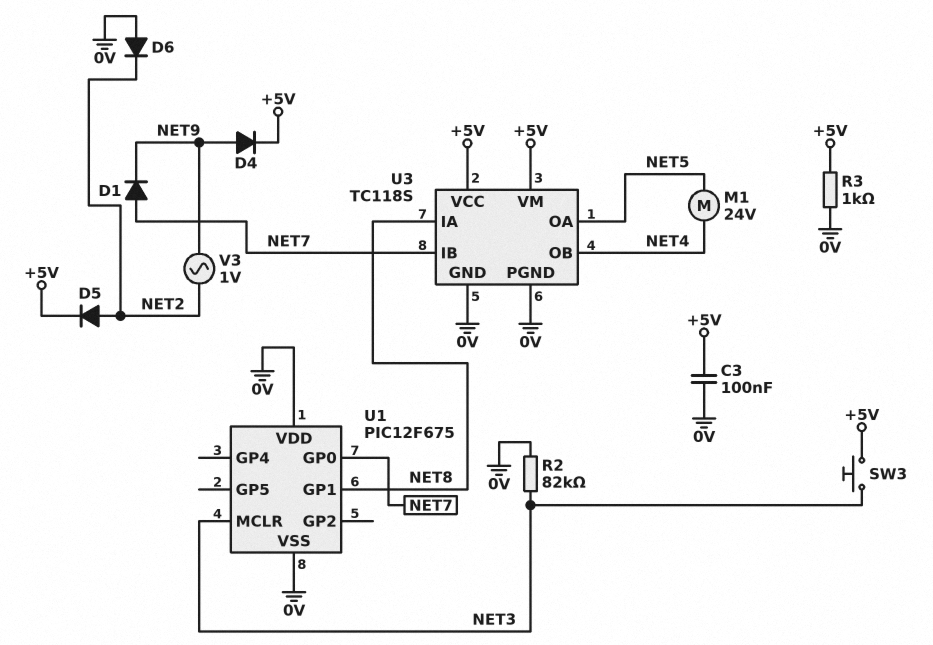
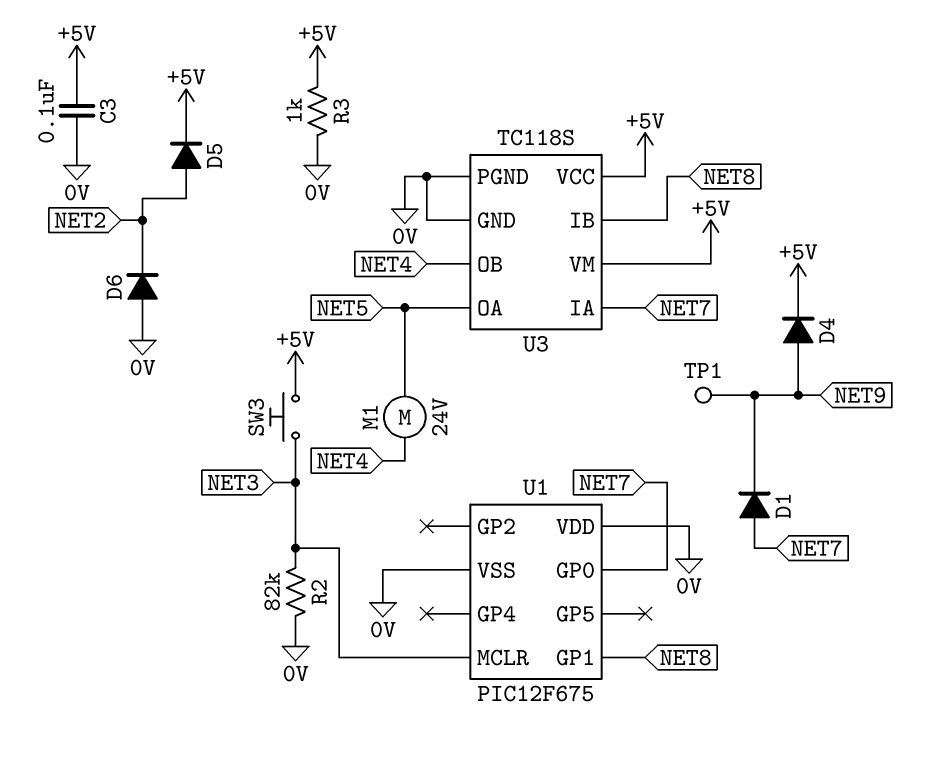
TP1: none -> test point (NET9)
U3 pin IA: NET8 -> NET7
U3 pin IB: NET7 -> NET8
V3: AC 1V (NET2, NET9) -> none

